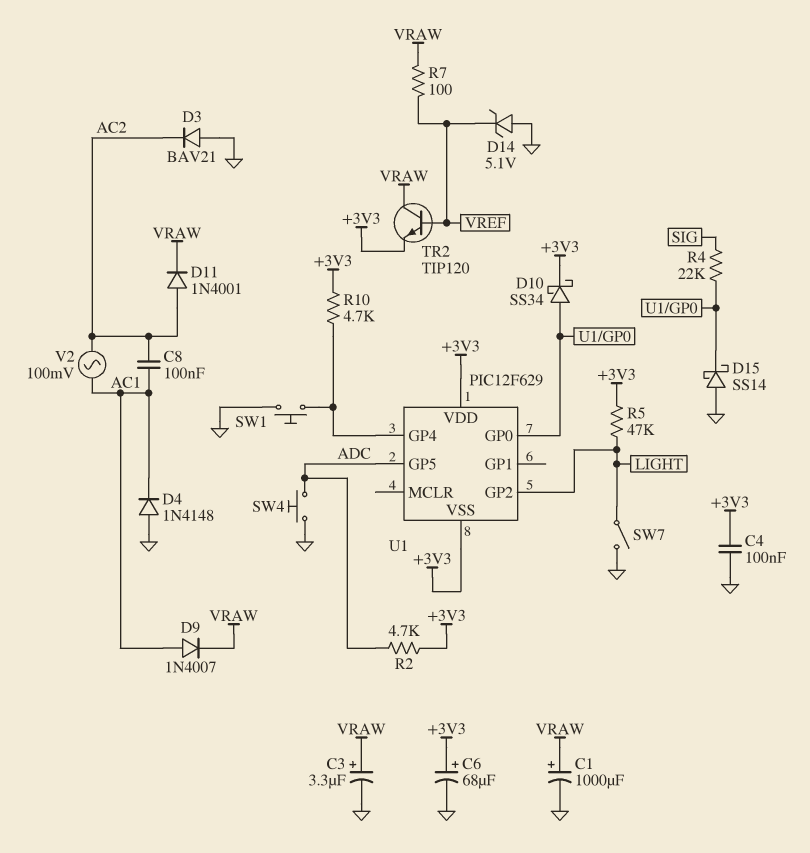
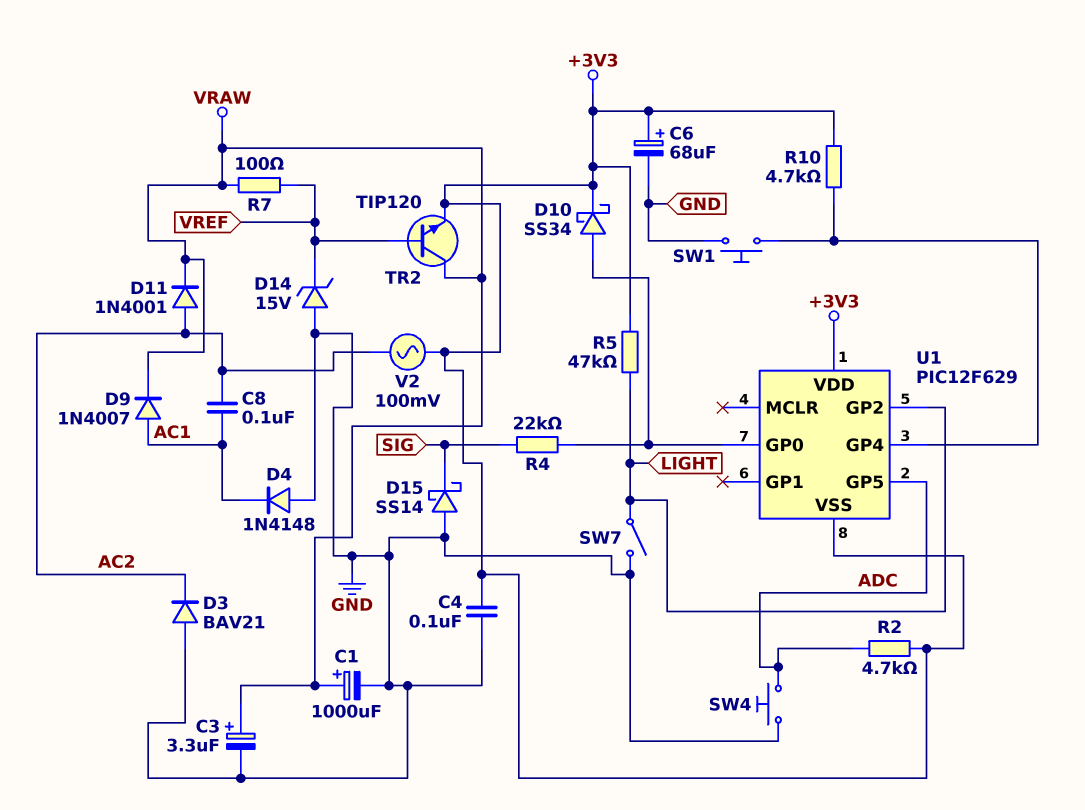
D14: zener 5.1V (A GND, K VREF) -> zener 15V (A GND, K VREF)
D15: schottky SS14 (A GND, K U1/GP0) -> schottky SS14 (A GND, K SIG)
V2: AC 100mV (AC1, AC2) -> AC 100mV (+3V3, AC2)

